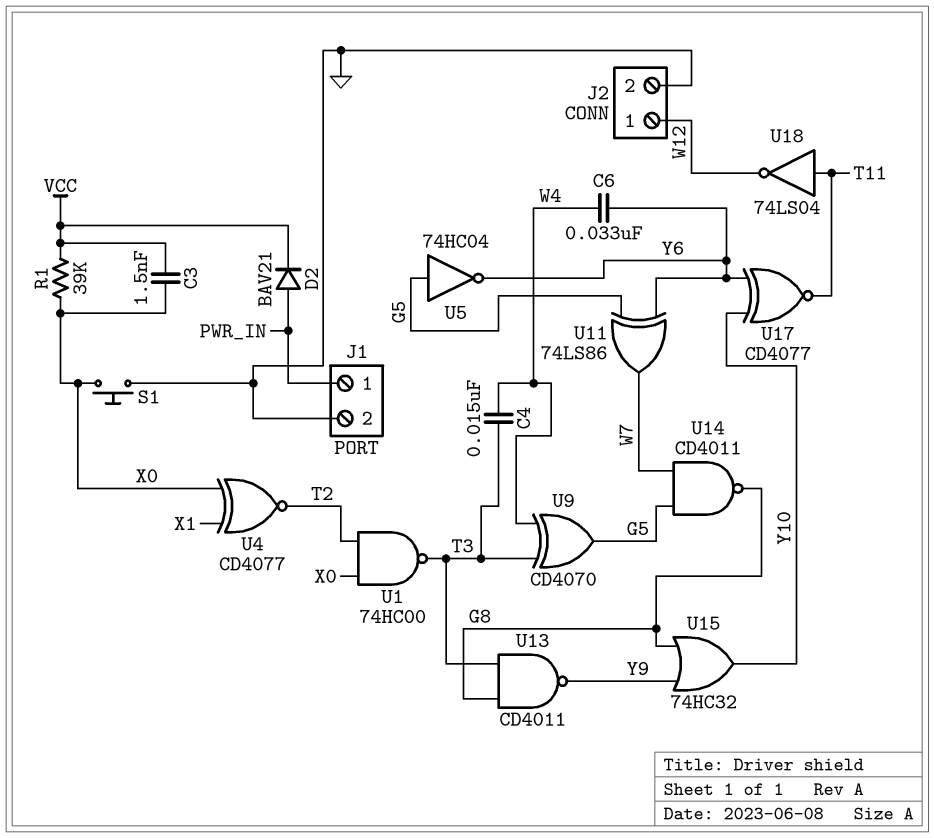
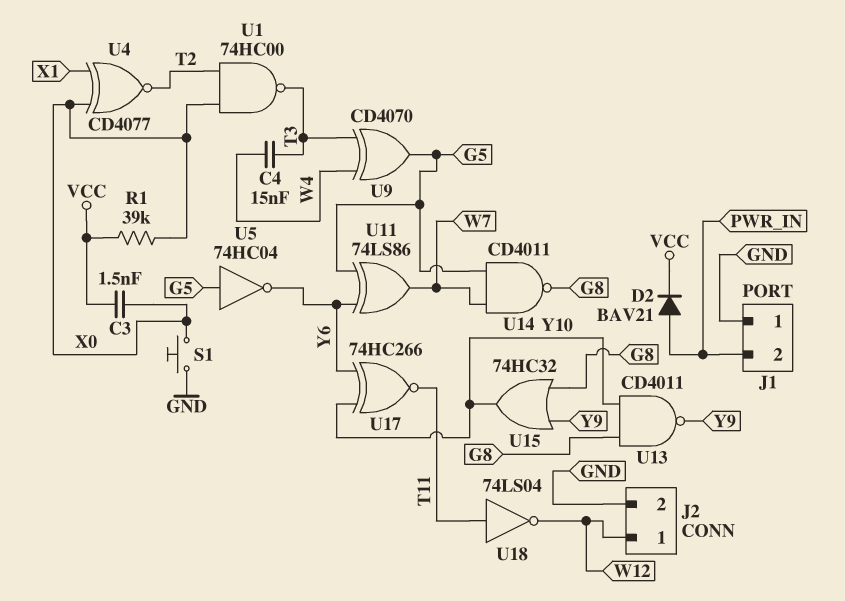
C6: 33nF (W4, Y6) -> none
J1 pin 1: PWR_IN -> GND
J1 pin 2: GND -> PWR_IN
U13: NAND CD4011 (in G8, in T3, out Y9) -> NAND CD4011 (in G8, in Y10, out Y9)
U17: XNOR CD4077 (in Y6, in Y10, out T11) -> XNOR 74HC266 (in Y6, in Y10, out T11)

